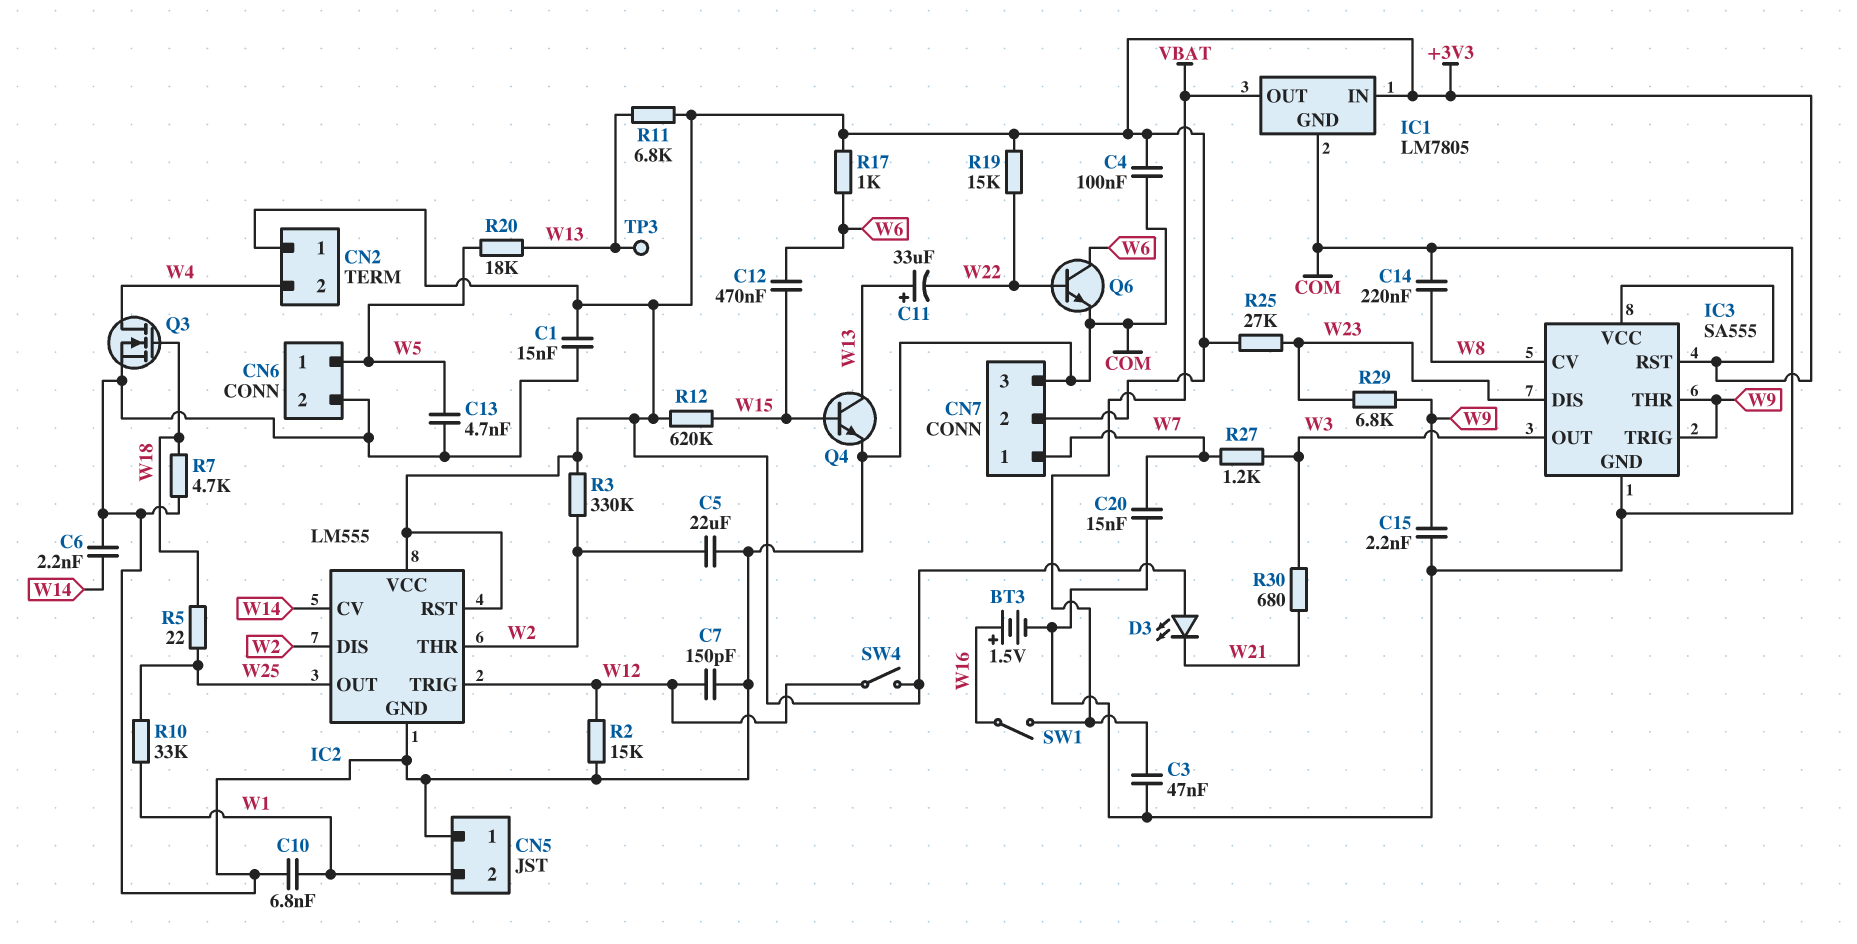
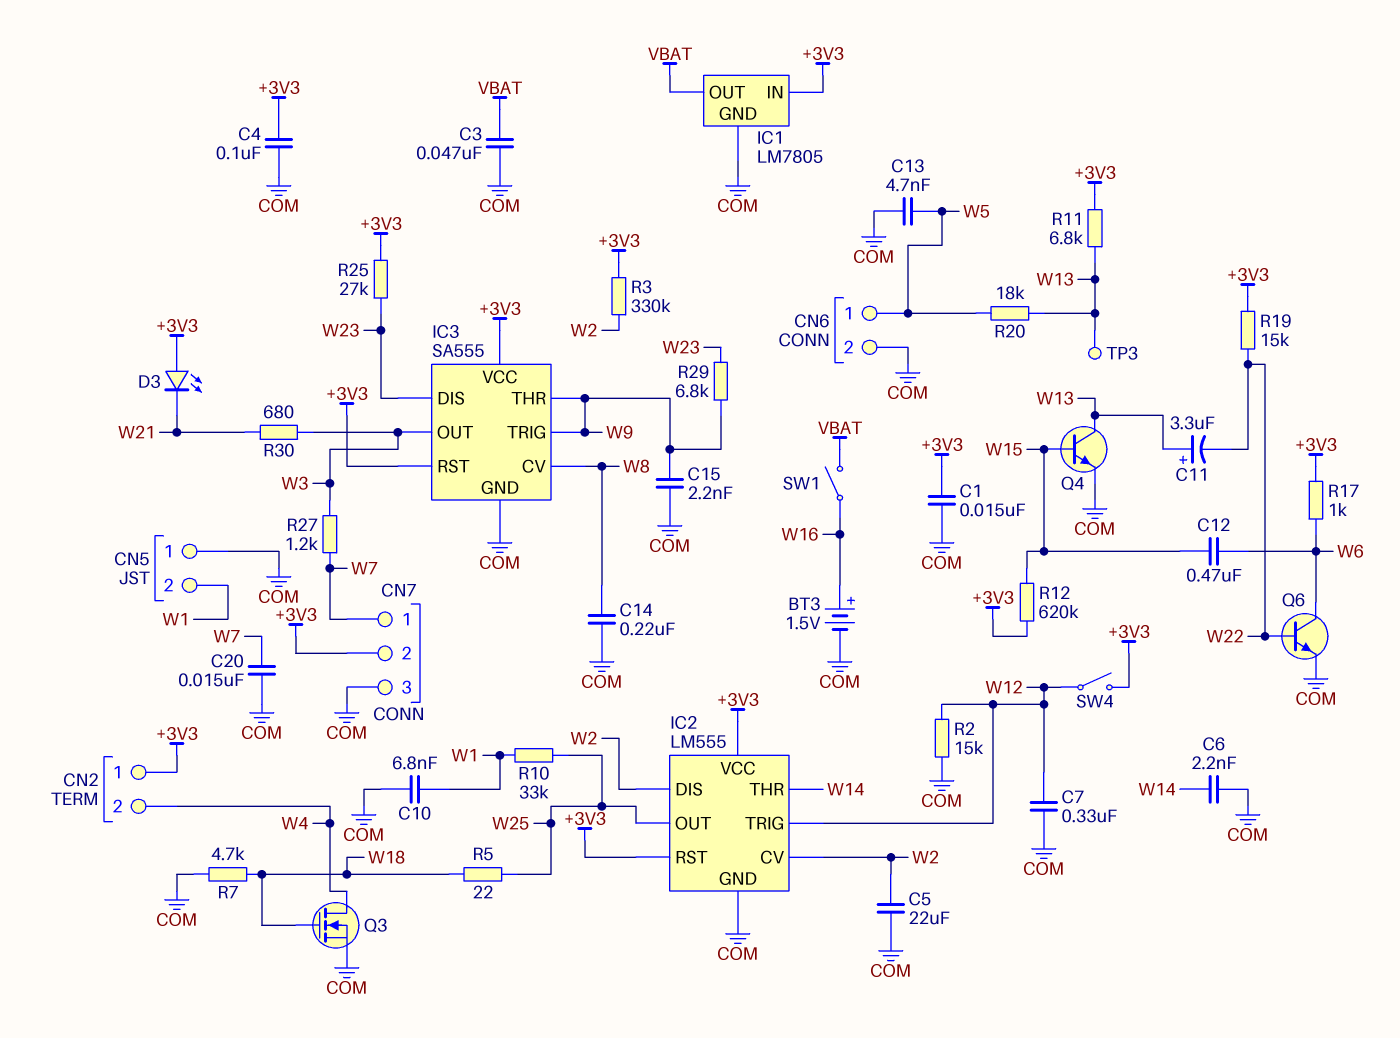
C7: 150pF (COM, W12) -> 330nF (COM, W12)
C11: 33uF (plus W13, minus W22) -> 3.3uF (plus W13, minus W22)
IC2 pin CV: W14 -> W2
IC2 pin THR: W2 -> W14

